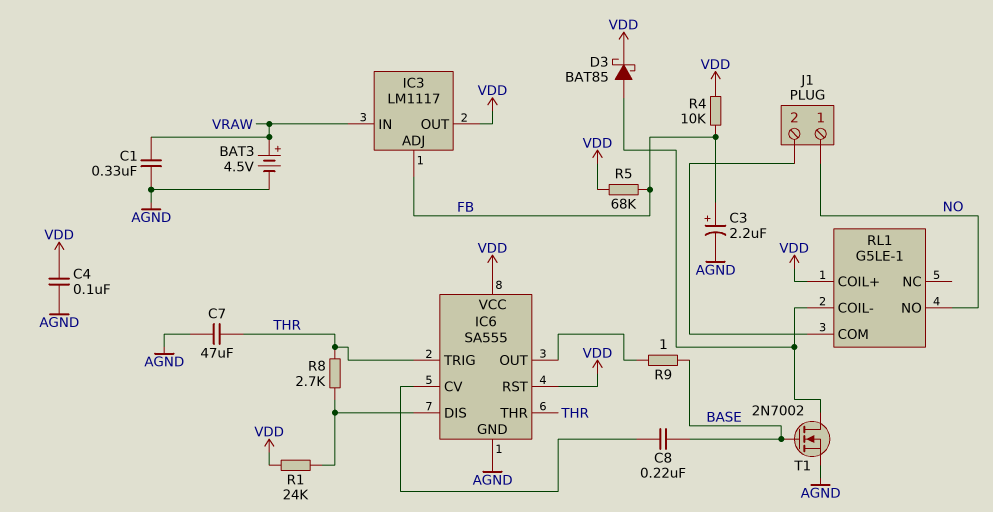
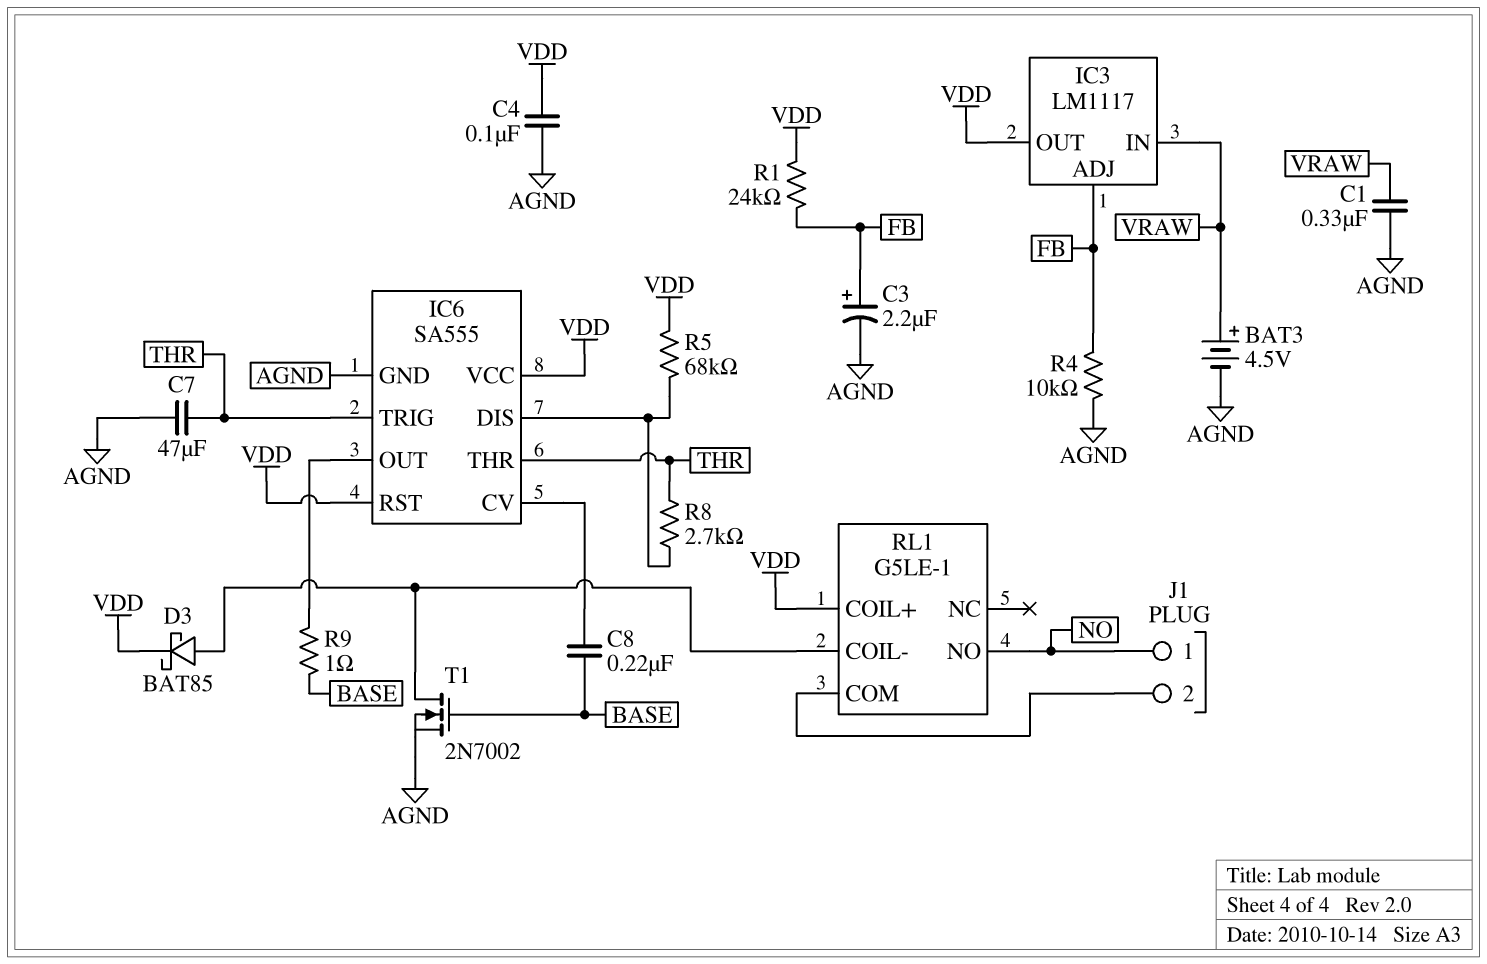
R1: 24k (IC6/DIS, VDD) -> 24k (FB, VDD)
R4: 10k (FB, VDD) -> 10k (AGND, FB)
R5: 68k (FB, VDD) -> 68k (IC6/DIS, VDD)

